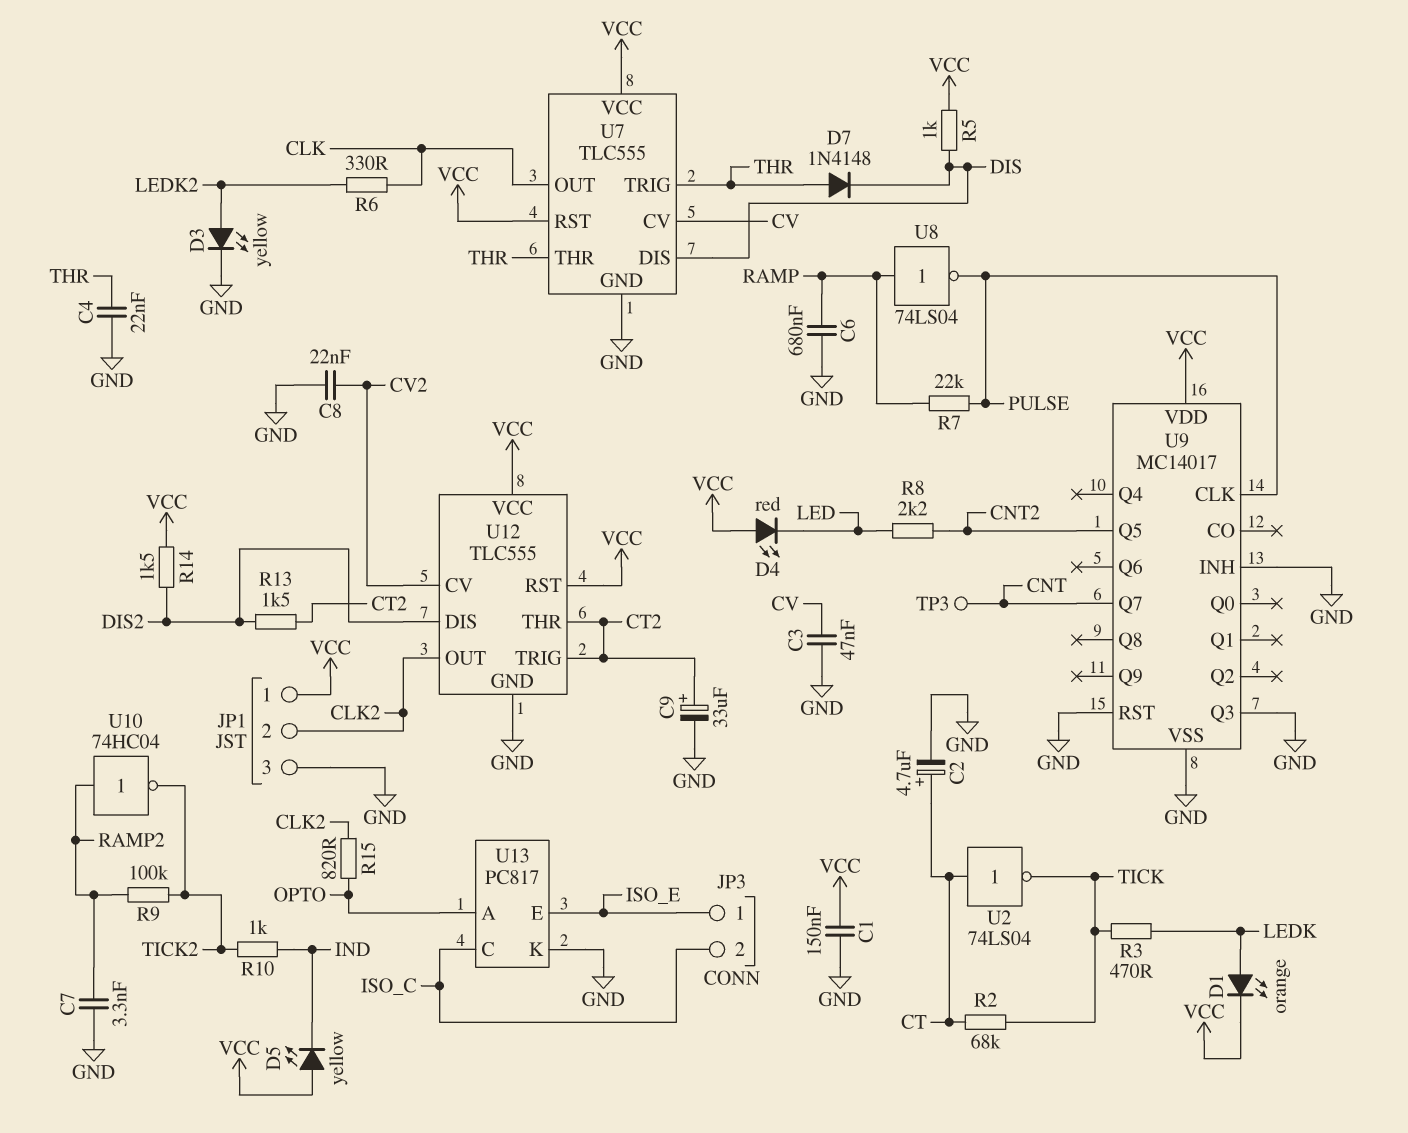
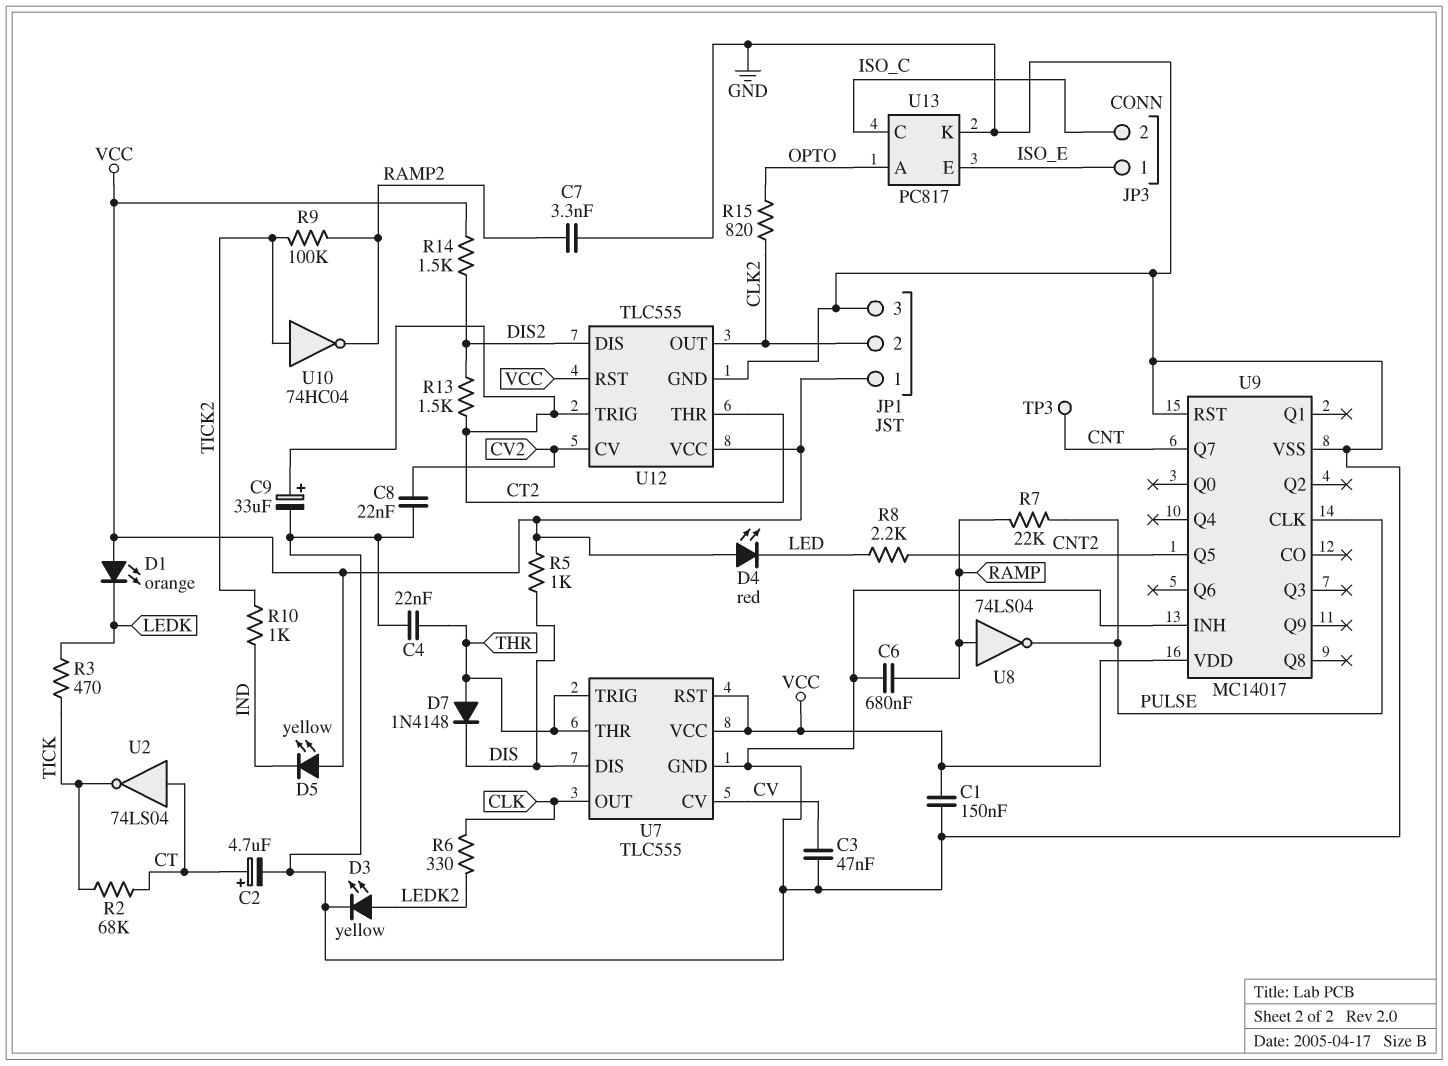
D1: LED orange (A LEDK, K VCC) -> LED orange (A VCC, K LEDK)
U9 pin Q3: GND -> none
U10: NOT 74HC04 (in RAMP2, out TICK2) -> NOT 74HC04 (in TICK2, out RAMP2)

